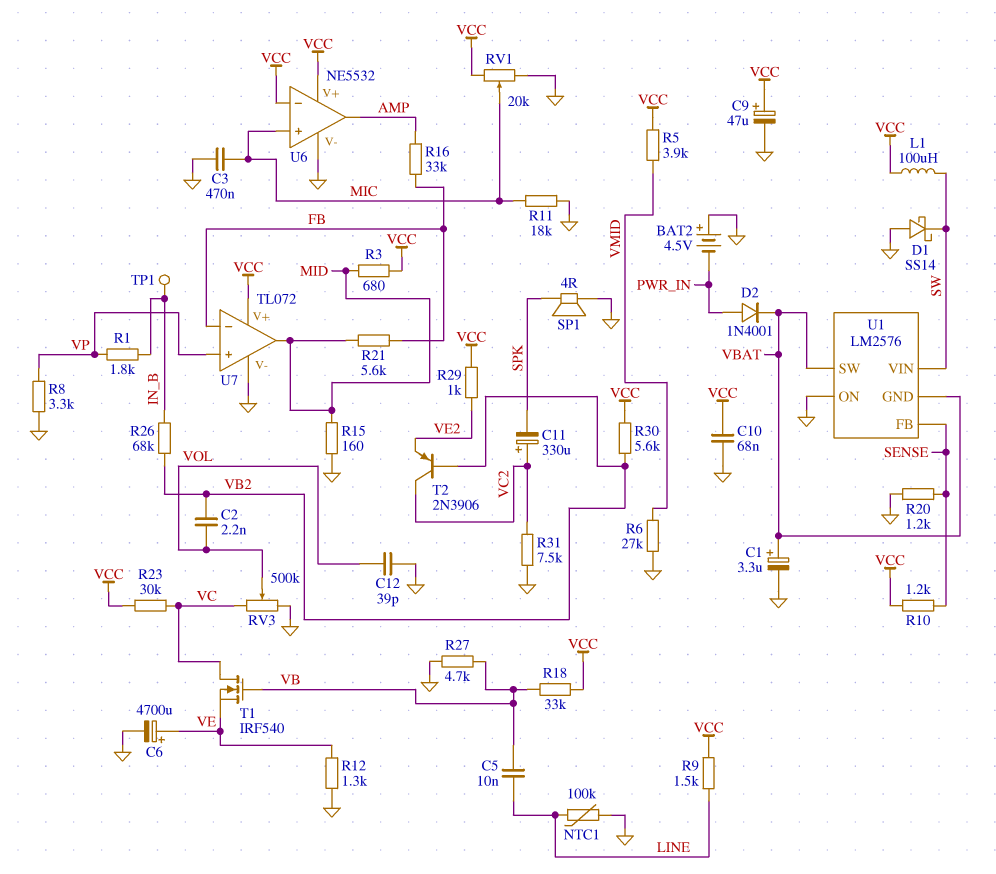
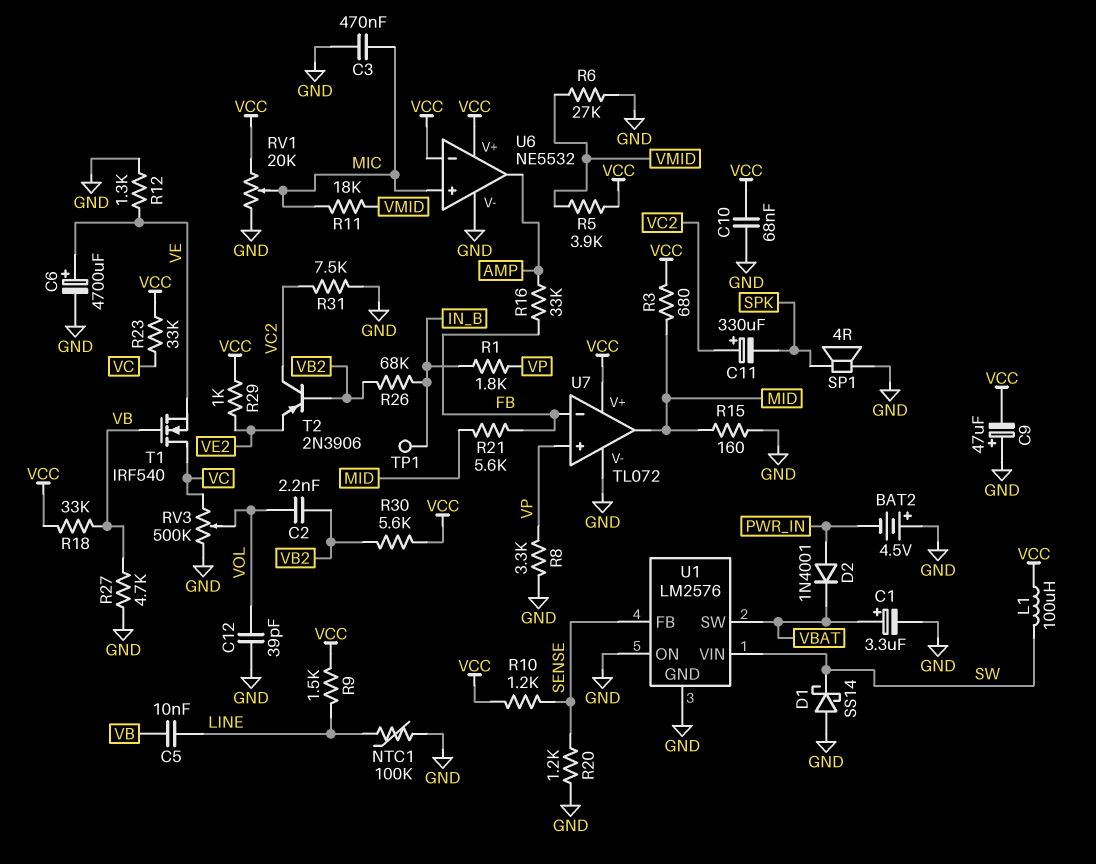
C9: 47uF (plus VCC, minus GND) -> 47uF (plus GND, minus VCC)
R11: 18k (GND, MIC) -> 18k (MIC, VMID)
R23: 30k (VC, VCC) -> 33k (VC, VCC)
U1 pin GND: VBAT -> GND

